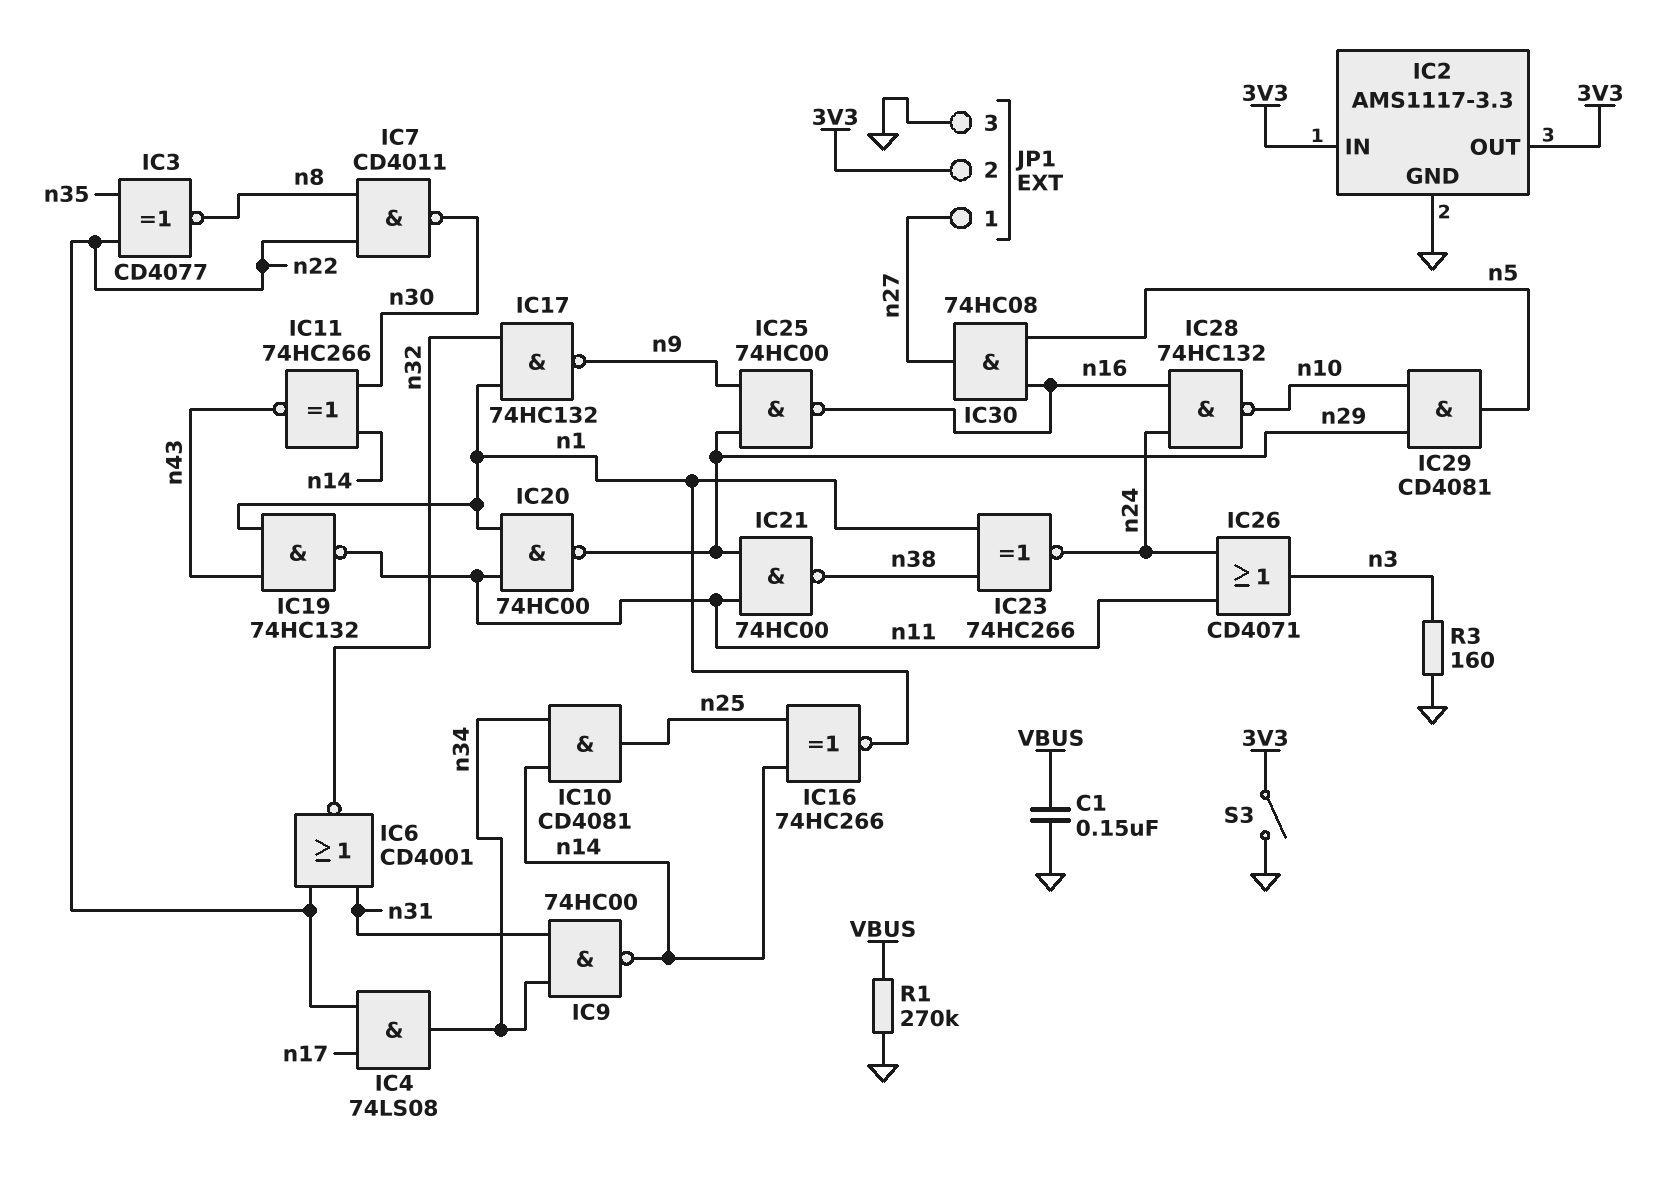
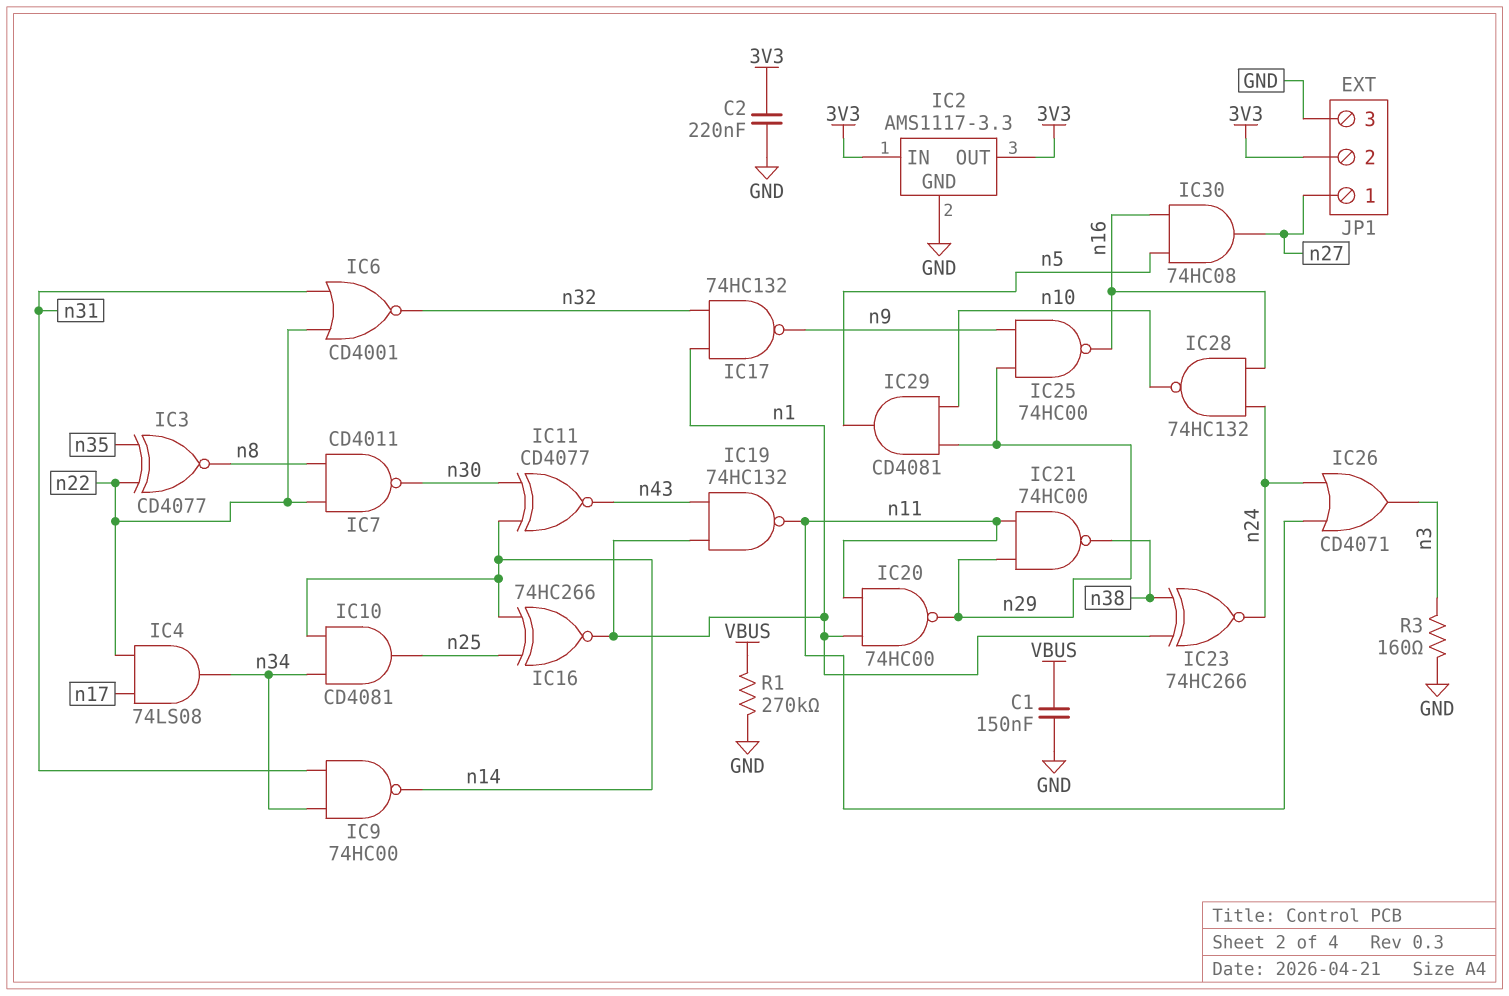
C2: none -> 220nF (3V3, GND)
IC11: XNOR 74HC266 (in n14, in n30, out n43) -> XNOR CD4077 (in n14, in n30, out n43)
S3: switch (3V3, GND) -> none

